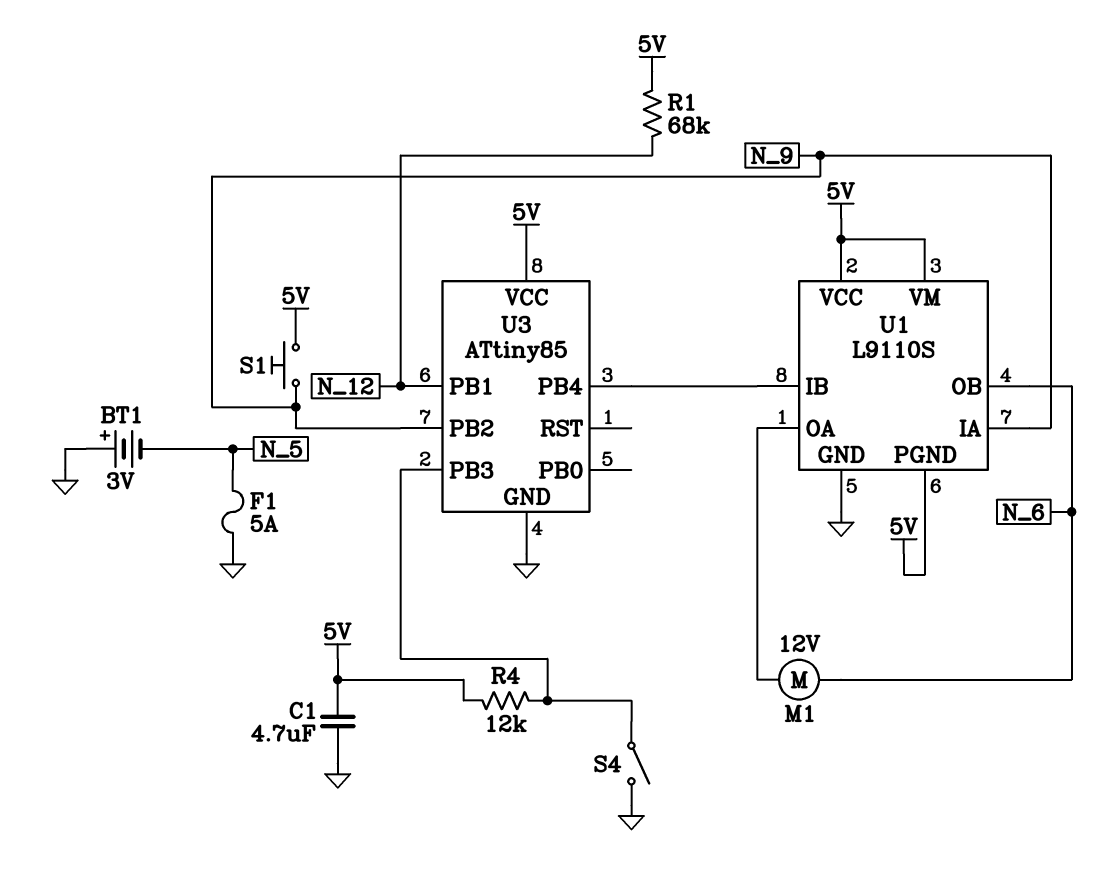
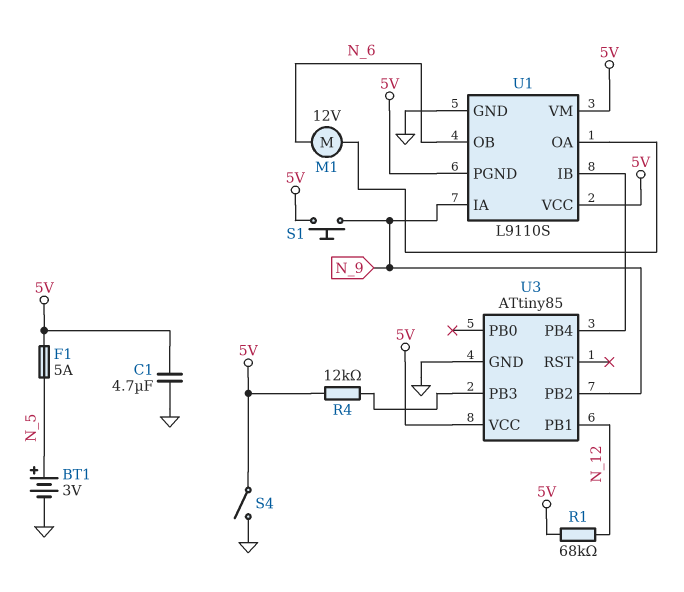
BT1: 3V (plus GND, minus N_5) -> 3V (plus N_5, minus GND)
F1: 5A (GND, N_5) -> 5A (5V, N_5)
S4: switch (GND, U3/PB3) -> switch (5V, GND)

